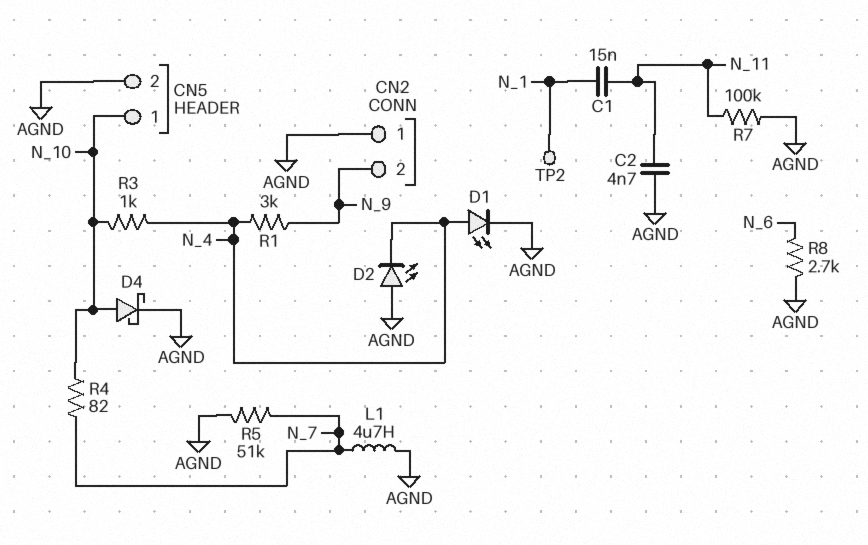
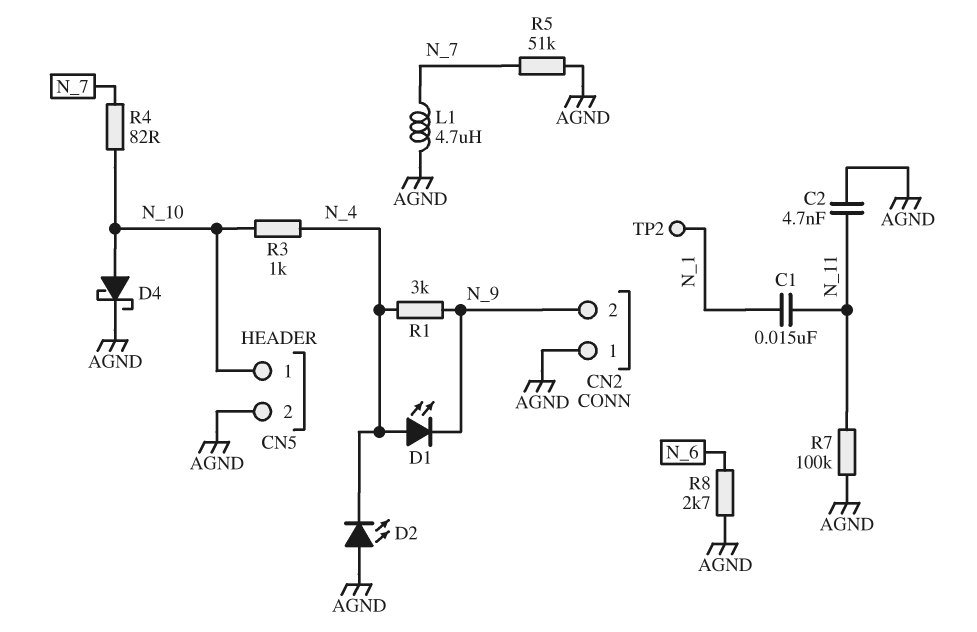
D1: LED (A N_4, K AGND) -> LED (A N_4, K N_9)

